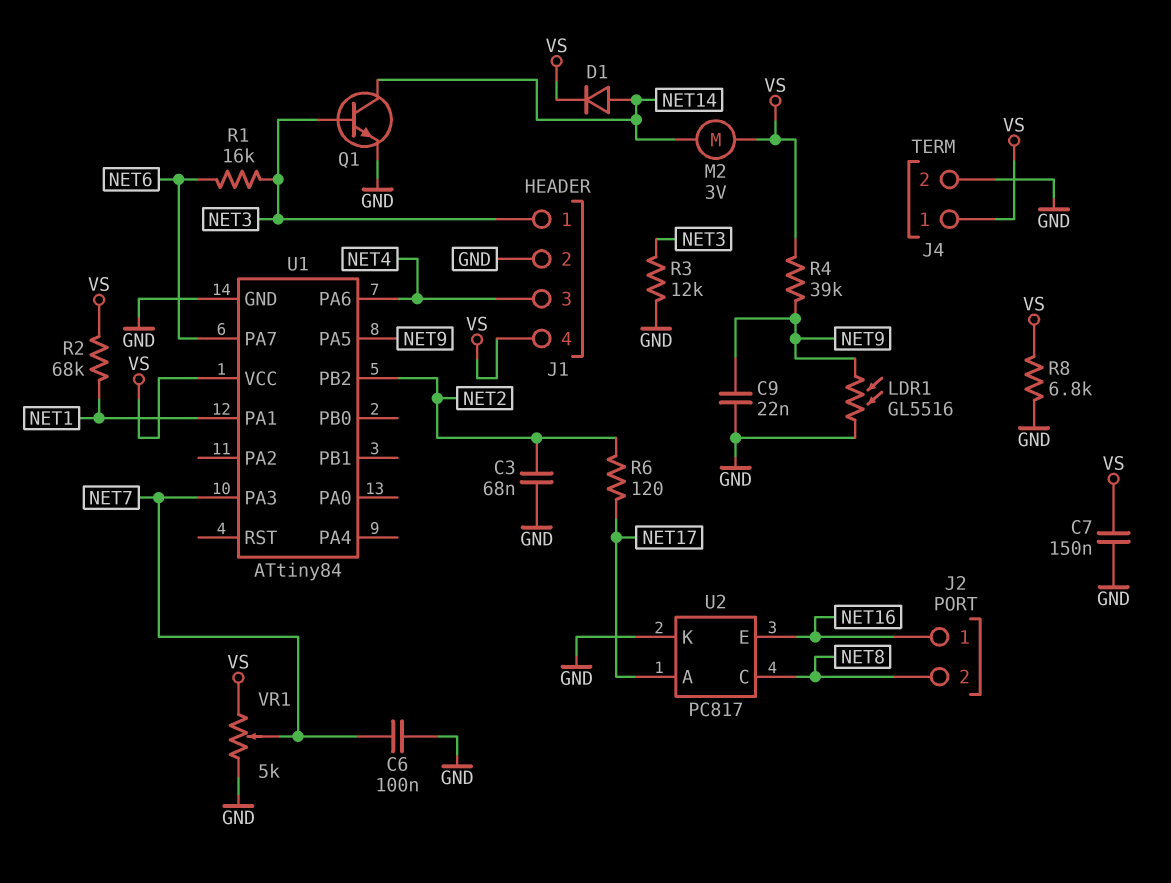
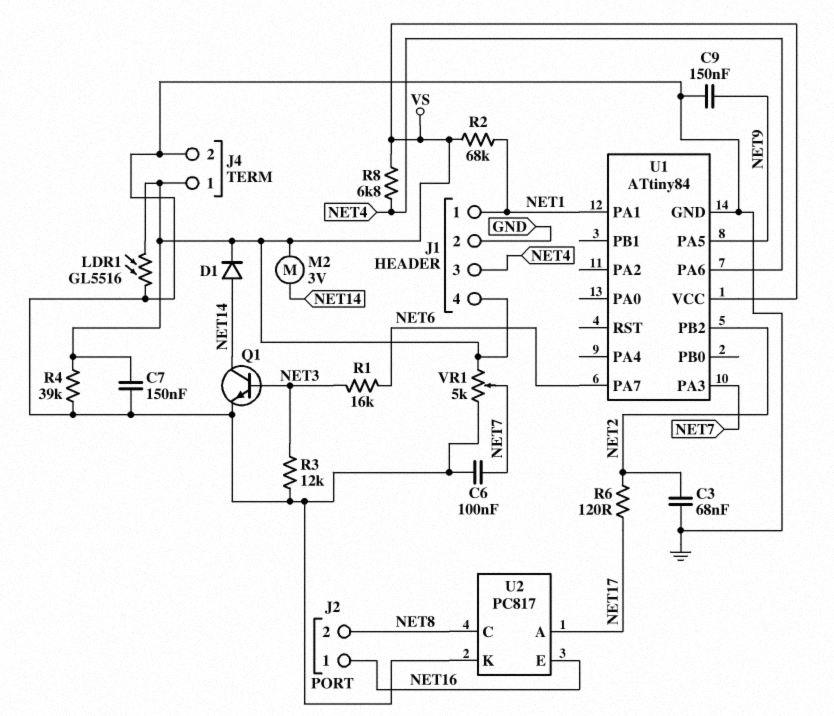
C9: 22nF (GND, NET9) -> 150nF (GND, NET9)
J1 pin 1: NET3 -> NET1
LDR1: GL5516 (GND, NET9) -> GL5516 (GND, VS)
R4: 39k (NET9, VS) -> 39k (GND, VS)
R8: 6.8k (GND, VS) -> 6.8k (NET4, VS)

